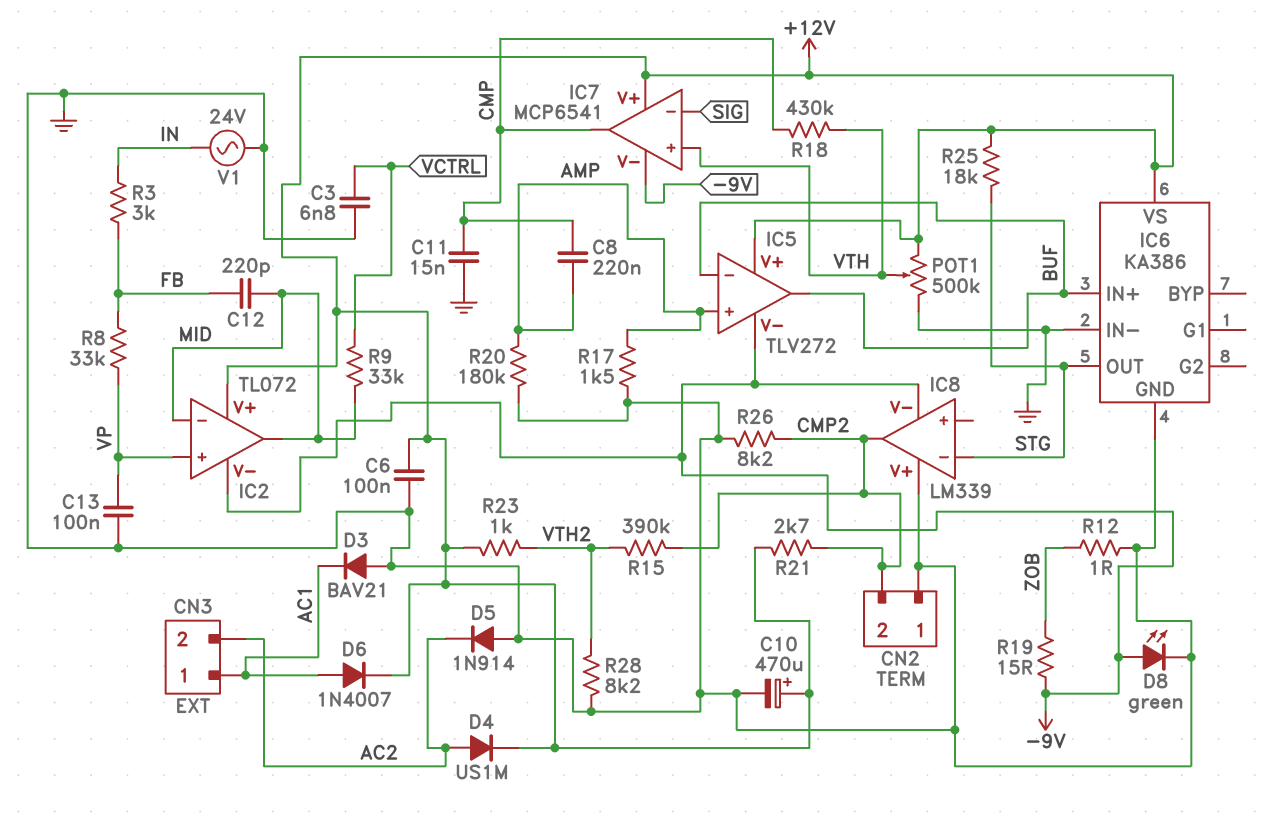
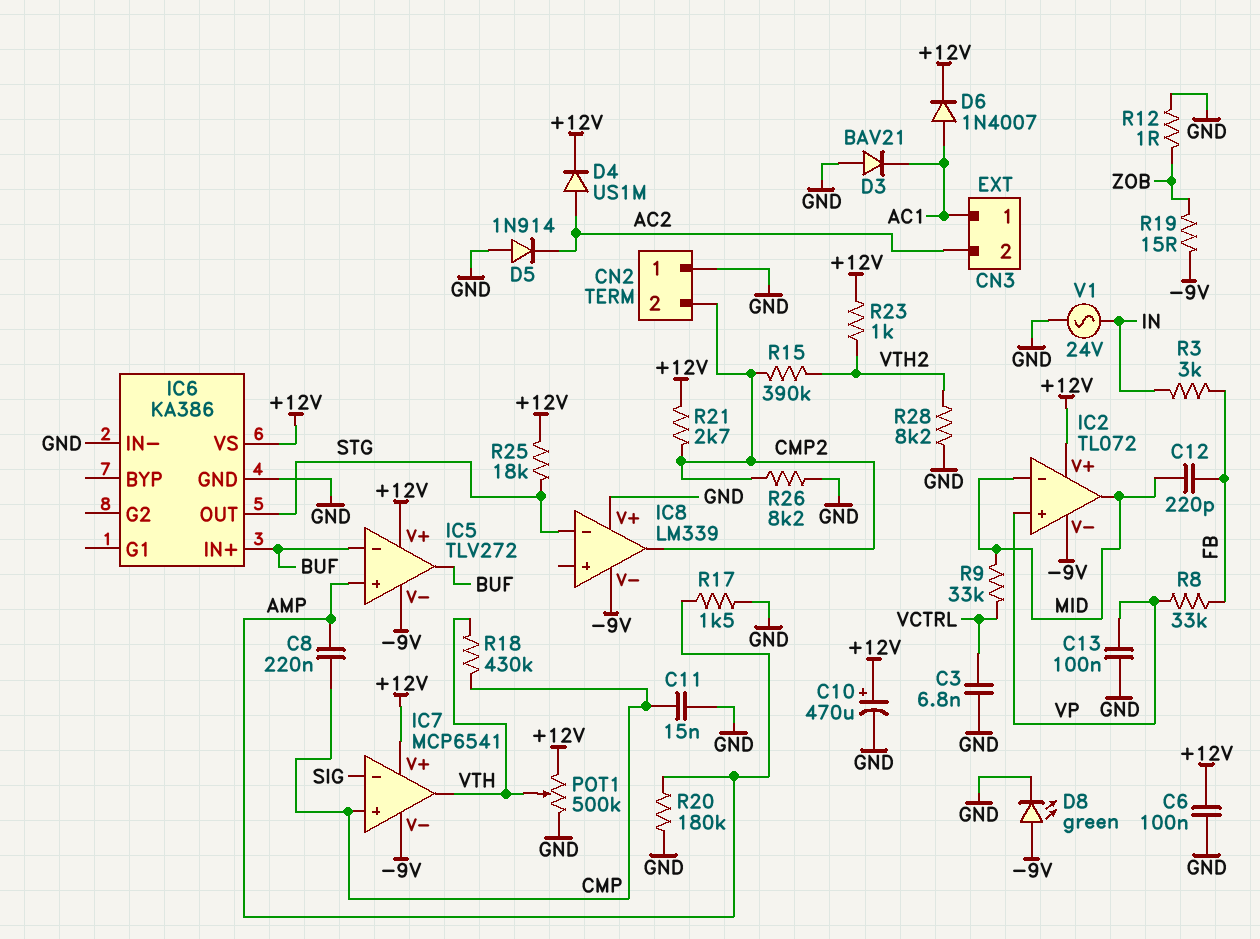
IC7 pin in+: VTH -> CMP
IC7 pin out: CMP -> VTH

